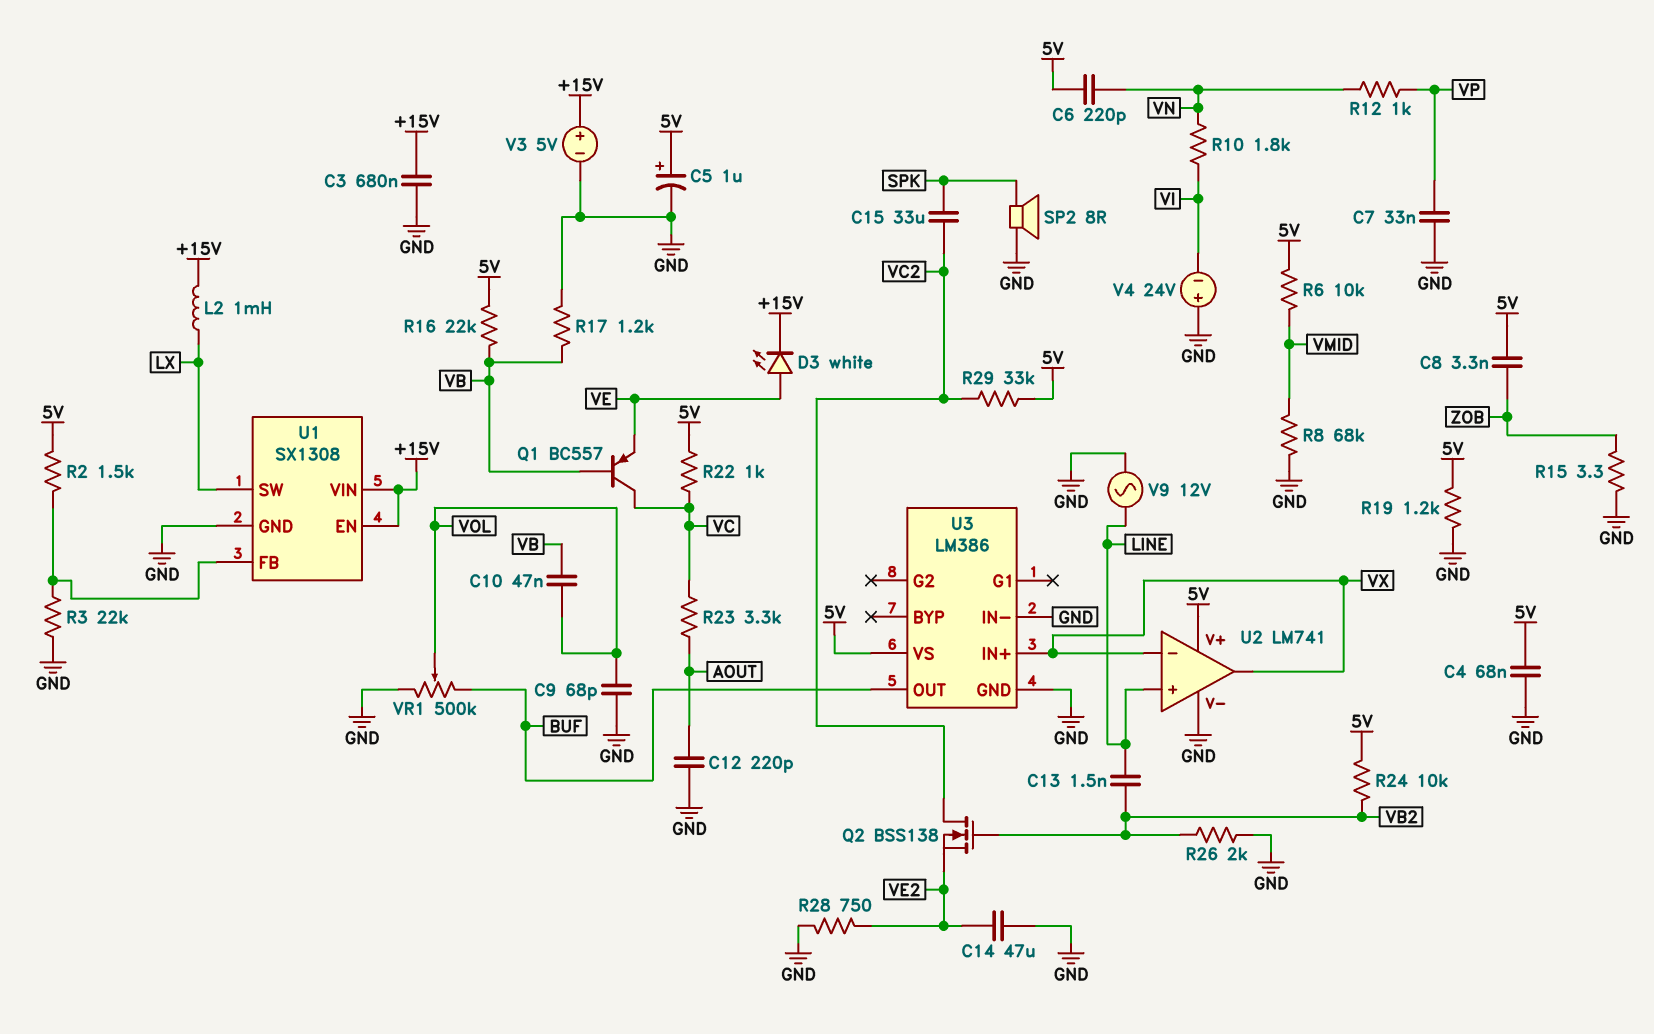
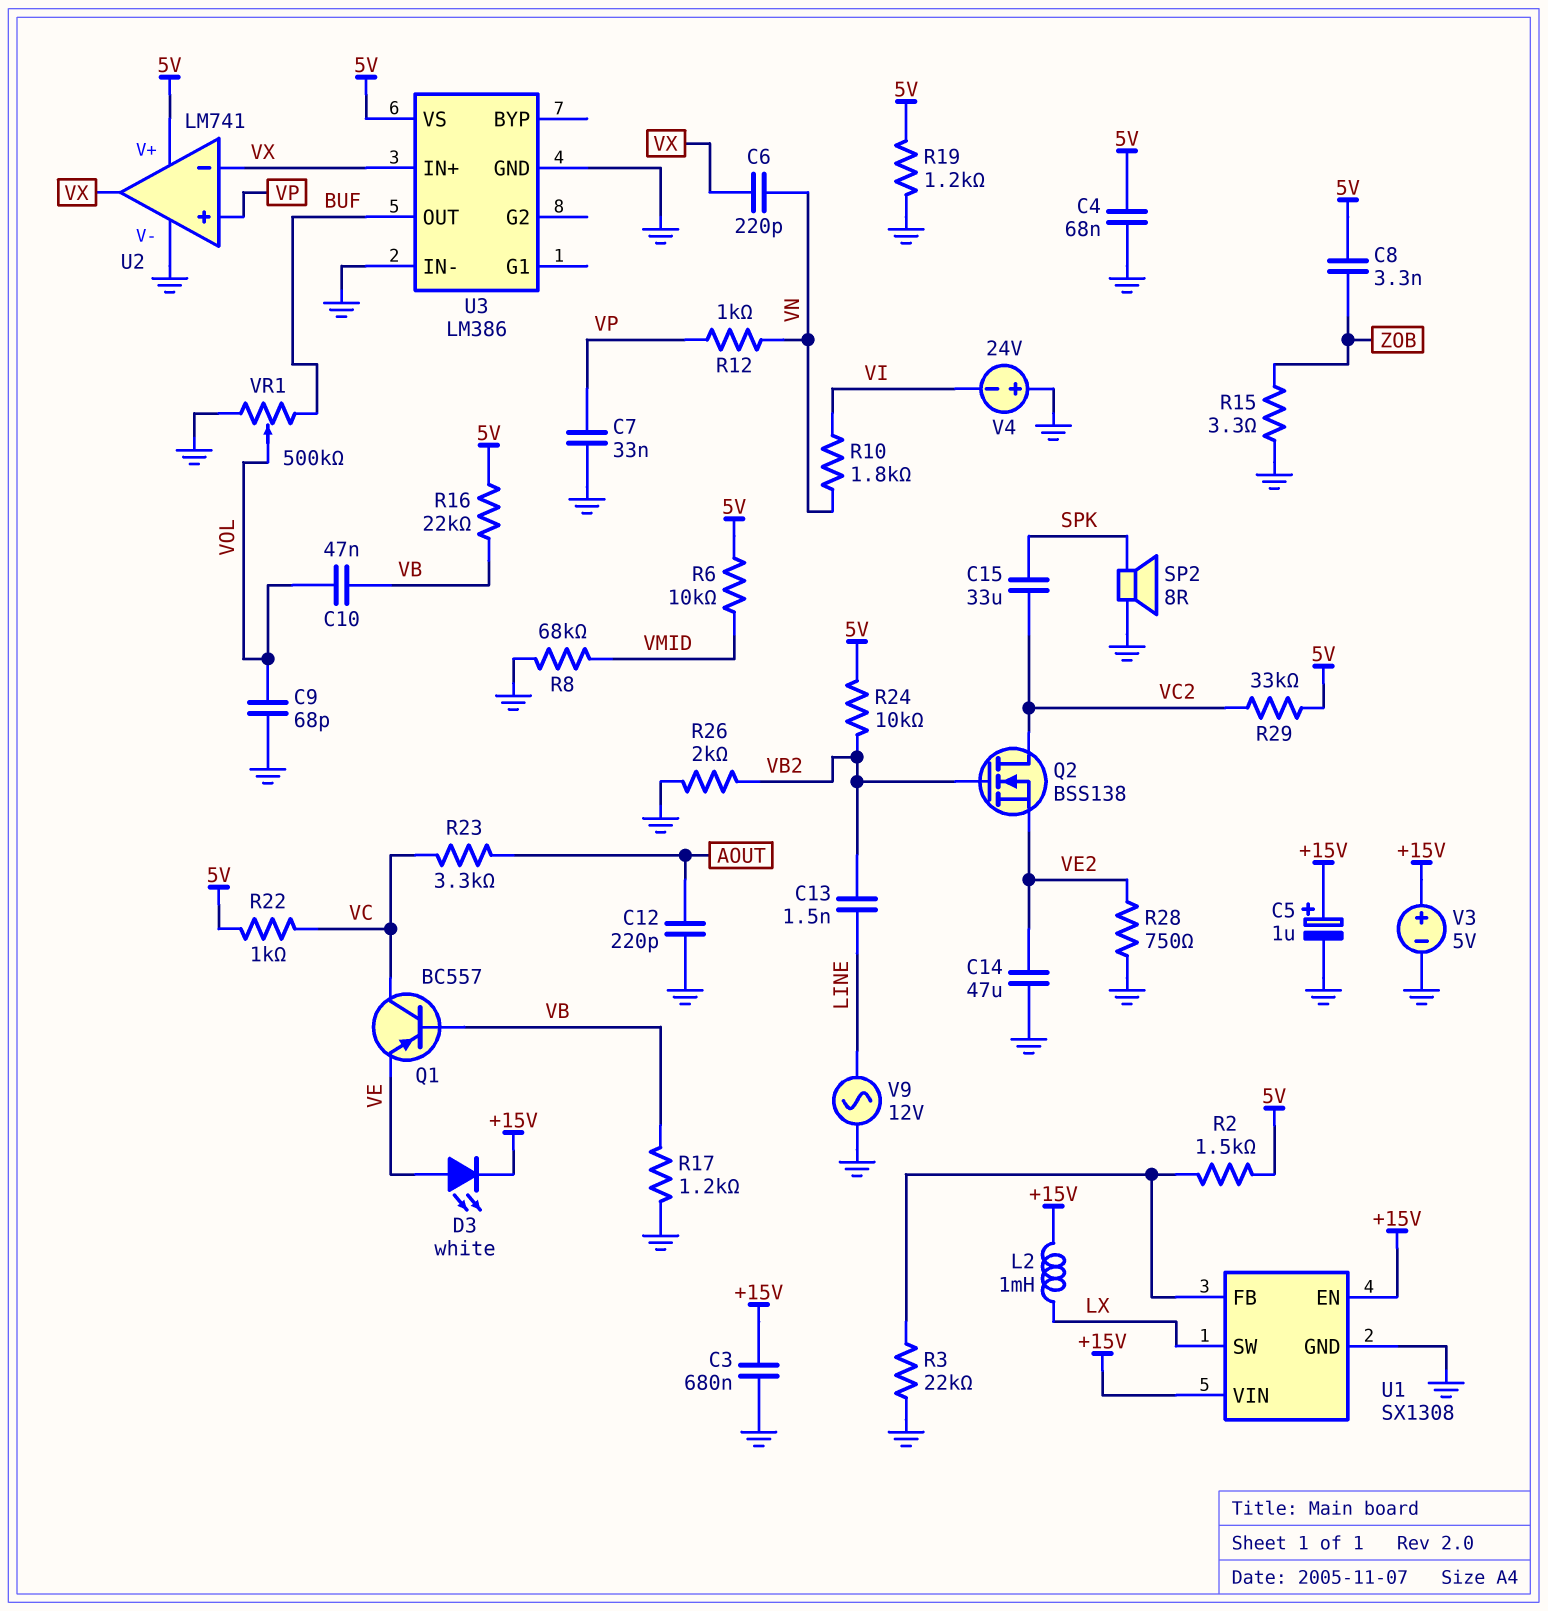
C5: 1uF (plus 5V, minus GND) -> 1uF (plus +15V, minus GND)
C6: 220pF (5V, VN) -> 220pF (VN, VX)
U2 pin in+: LINE -> VP

